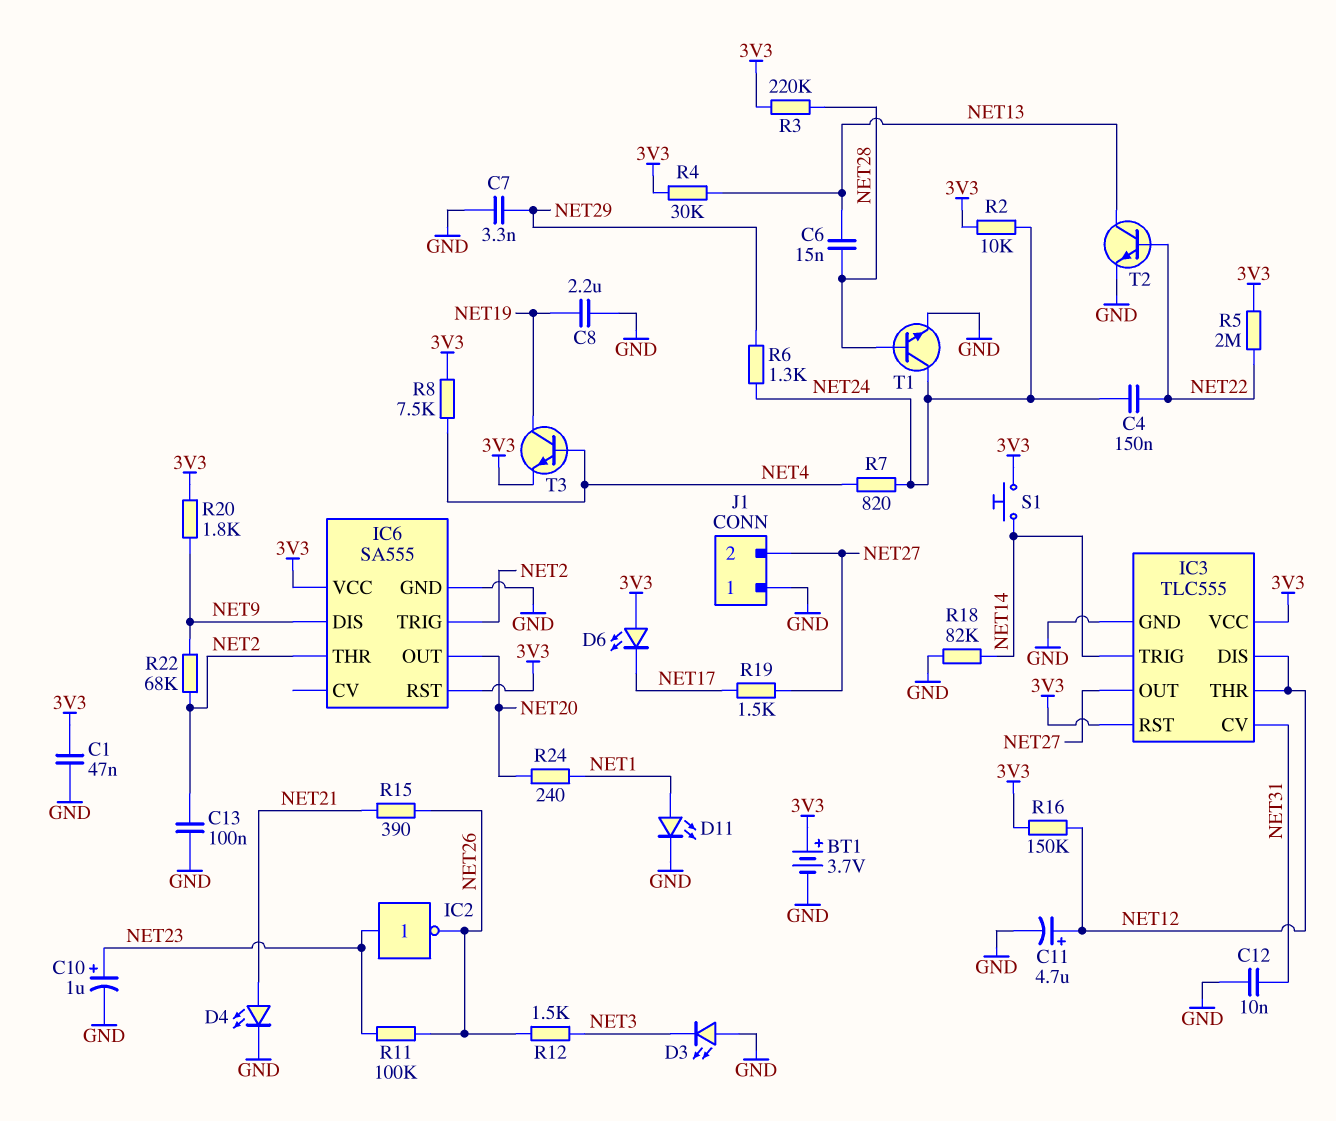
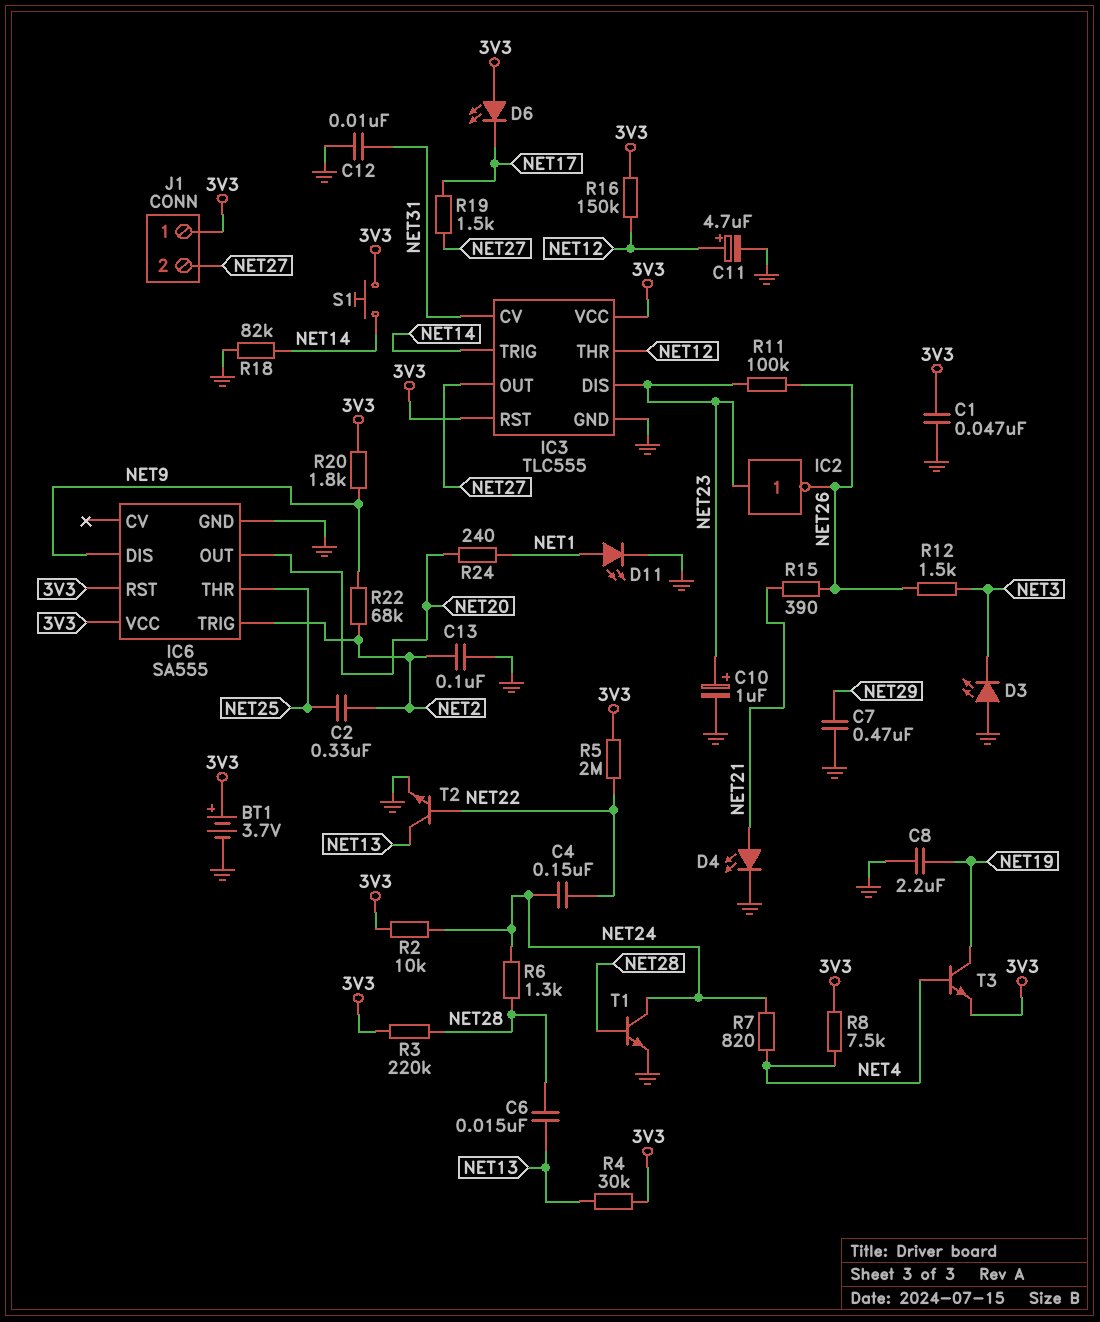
C2: none -> 330nF (NET2, NET25)
C7: 3.3nF (GND, NET29) -> 470nF (GND, NET29)
IC3 pin DIS: NET12 -> NET23
IC6 pin THR: NET2 -> NET25
J1 pin 1: GND -> 3V3
R6: 1.3k (NET24, NET29) -> 1.3k (NET24, NET28)

